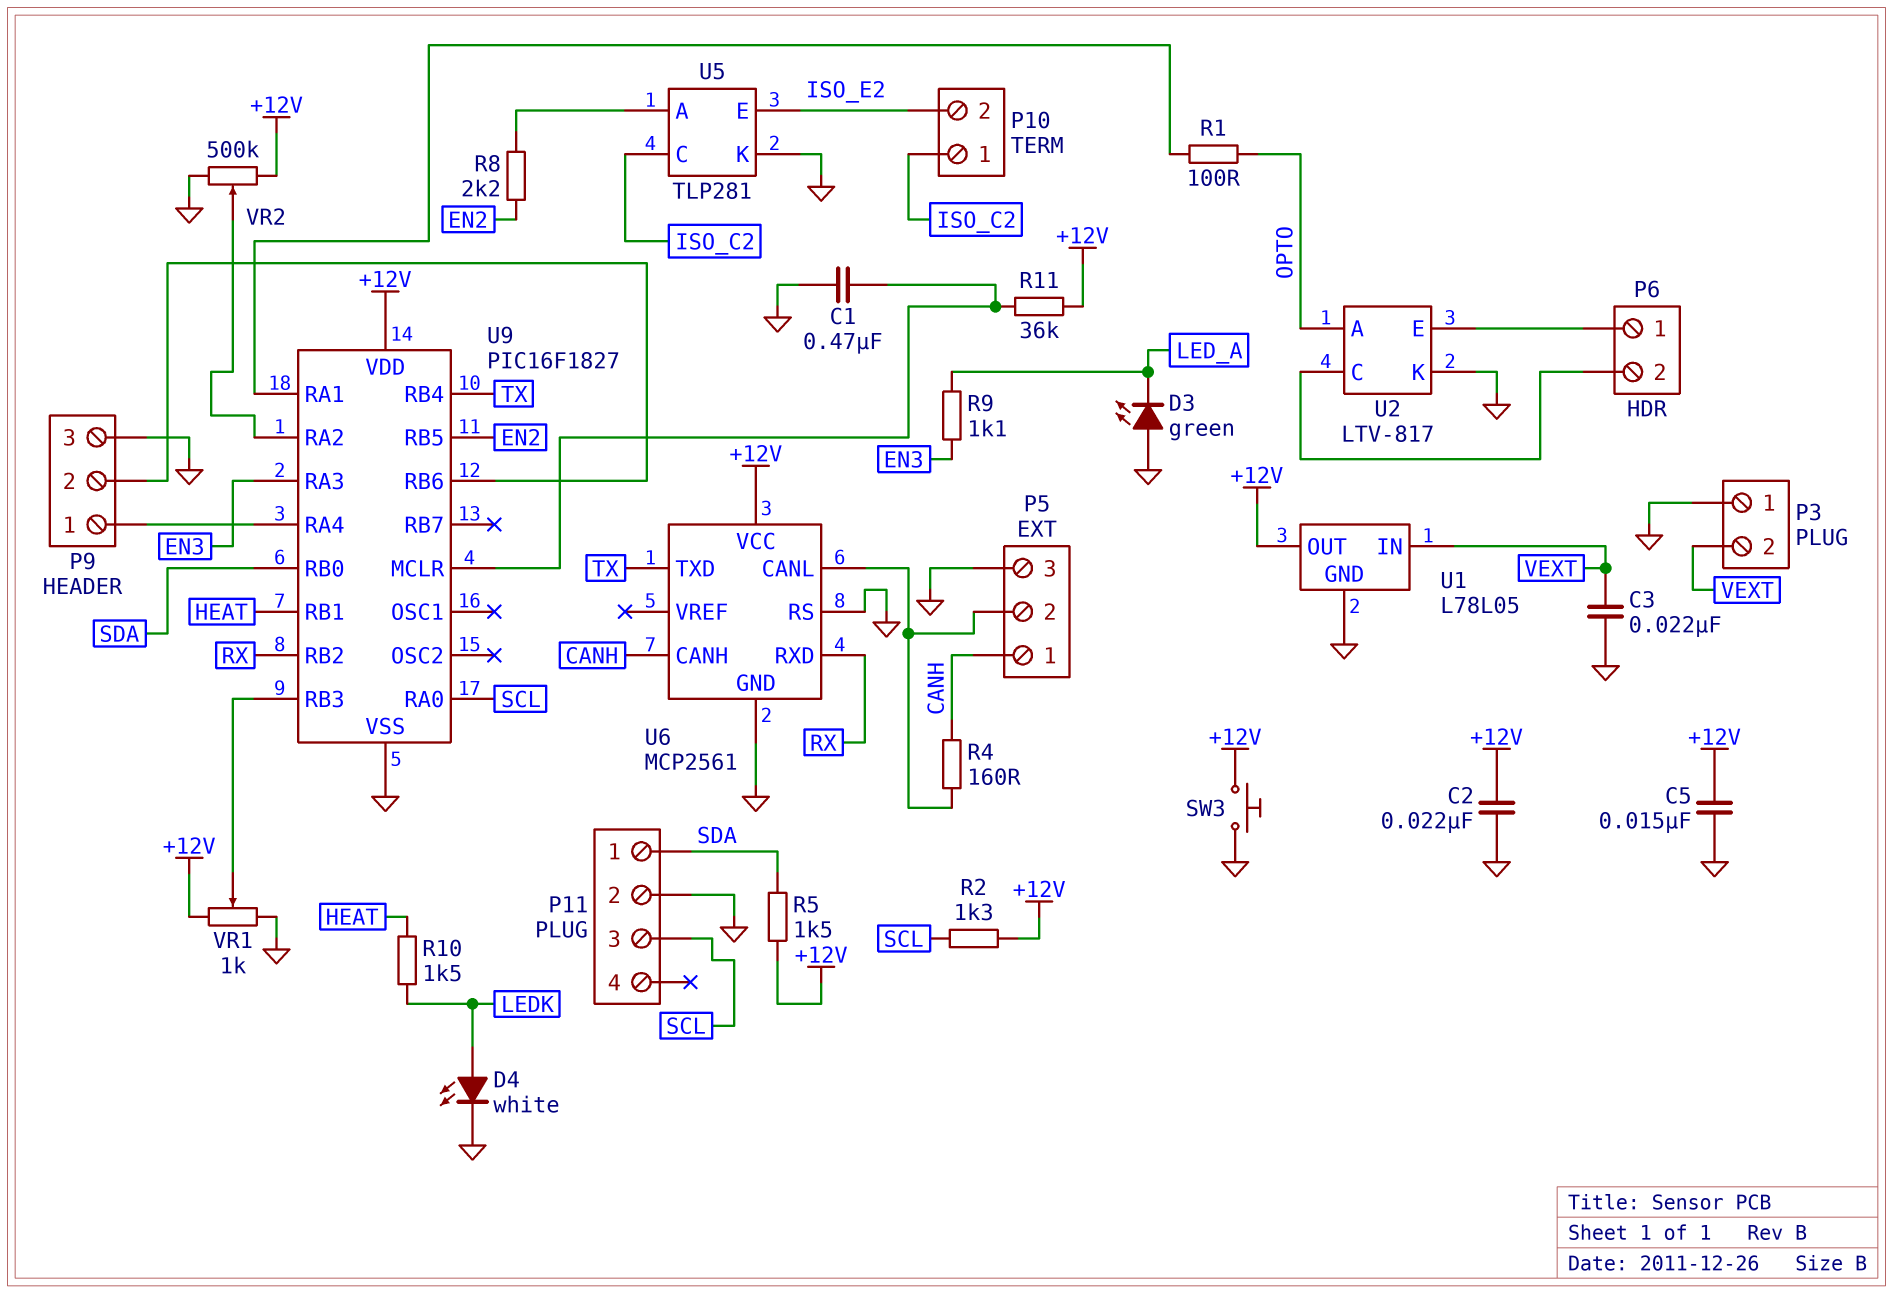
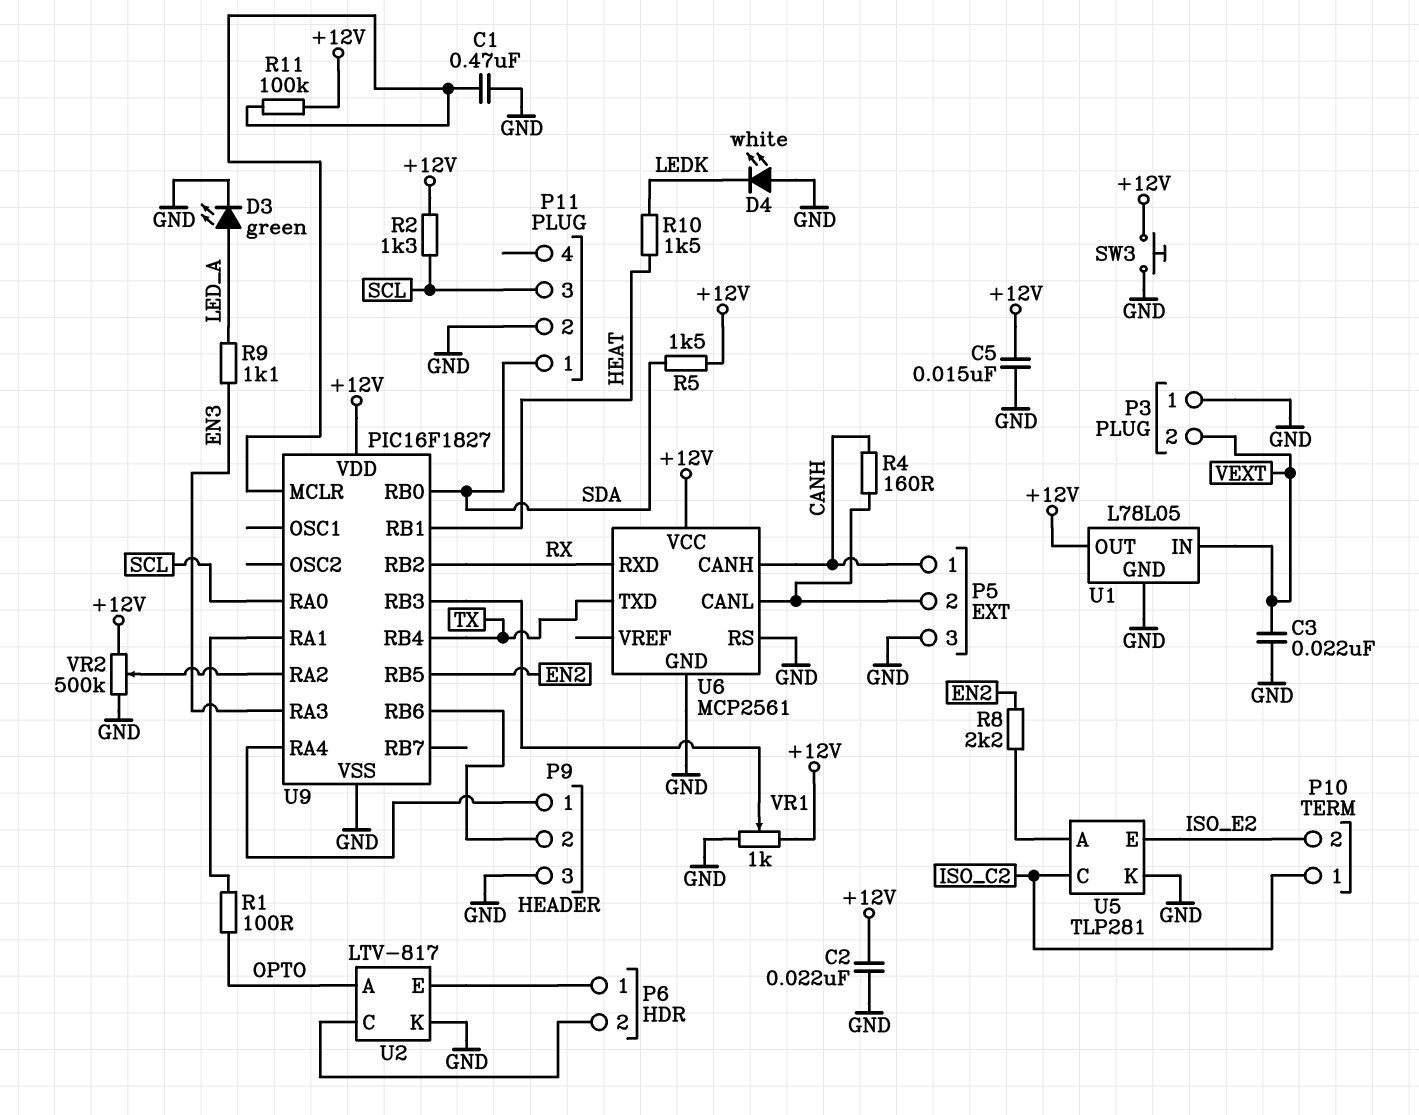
D3: LED green (A GND, K LED_A) -> LED green (A LED_A, K GND)
D4: LED white (A LEDK, K GND) -> LED white (A GND, K LEDK)
R11: 36k (+12V, U9/MCLR) -> 100k (+12V, U9/MCLR)

